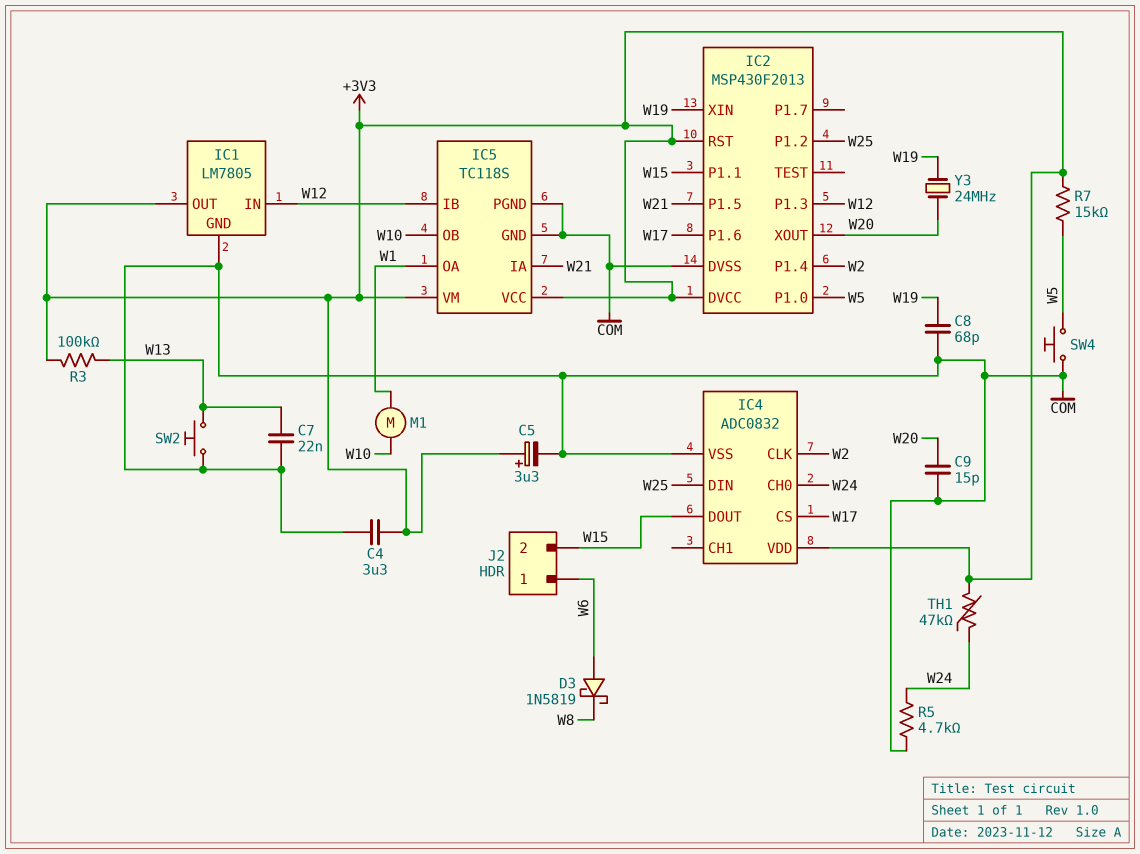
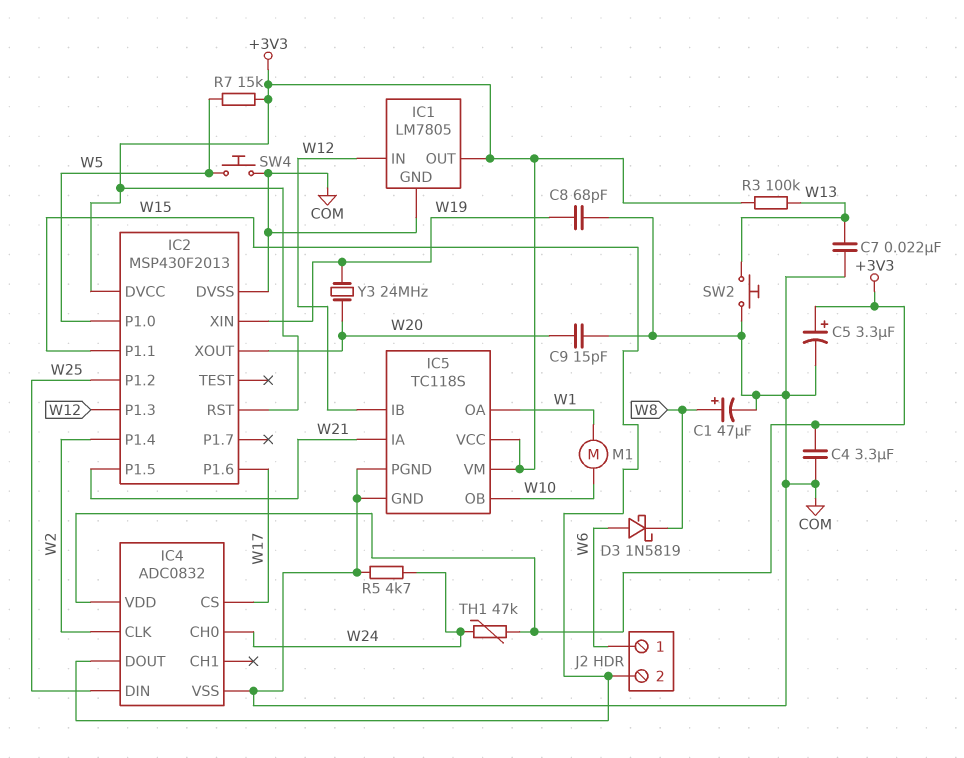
C1: none -> 47uF (plus W8, minus COM)

